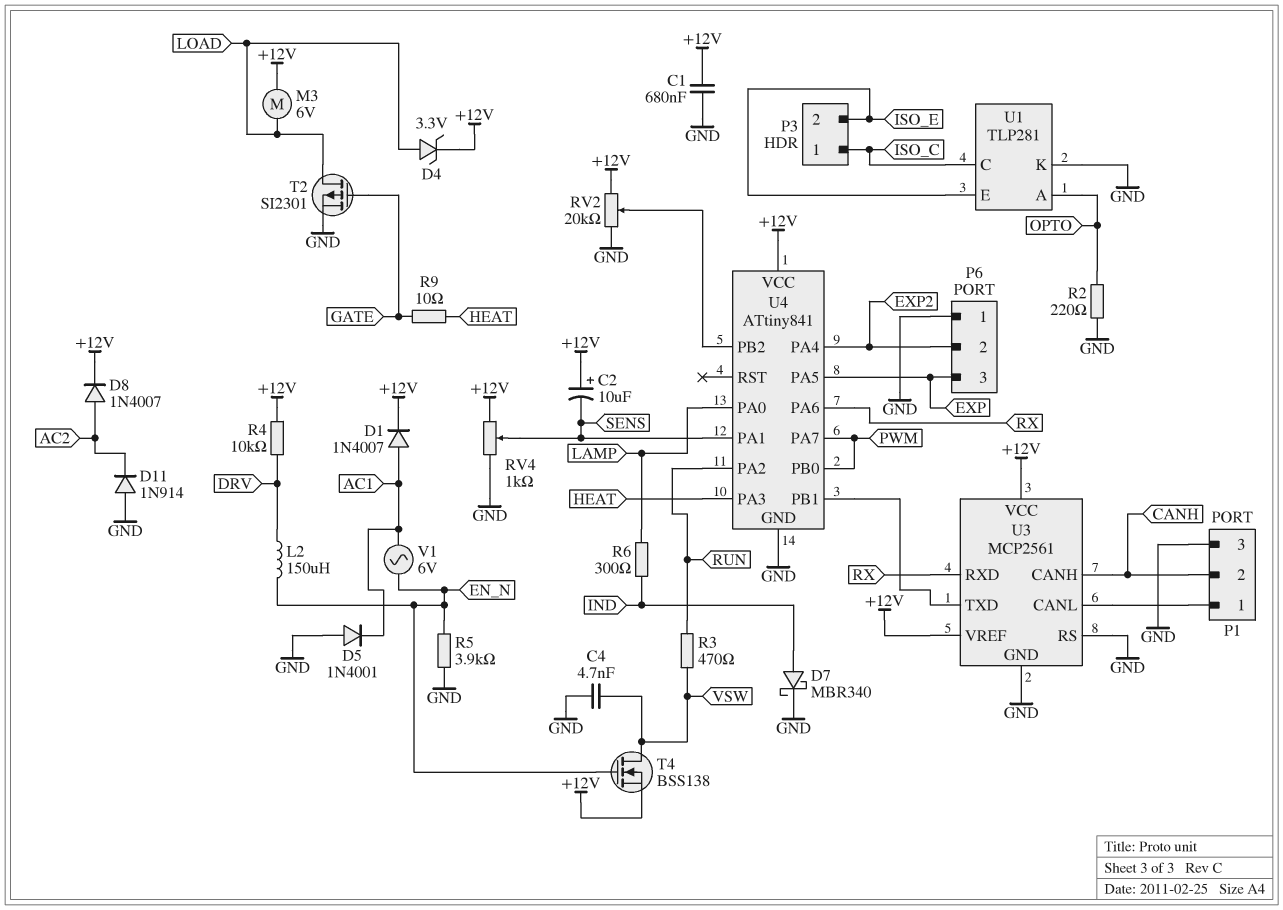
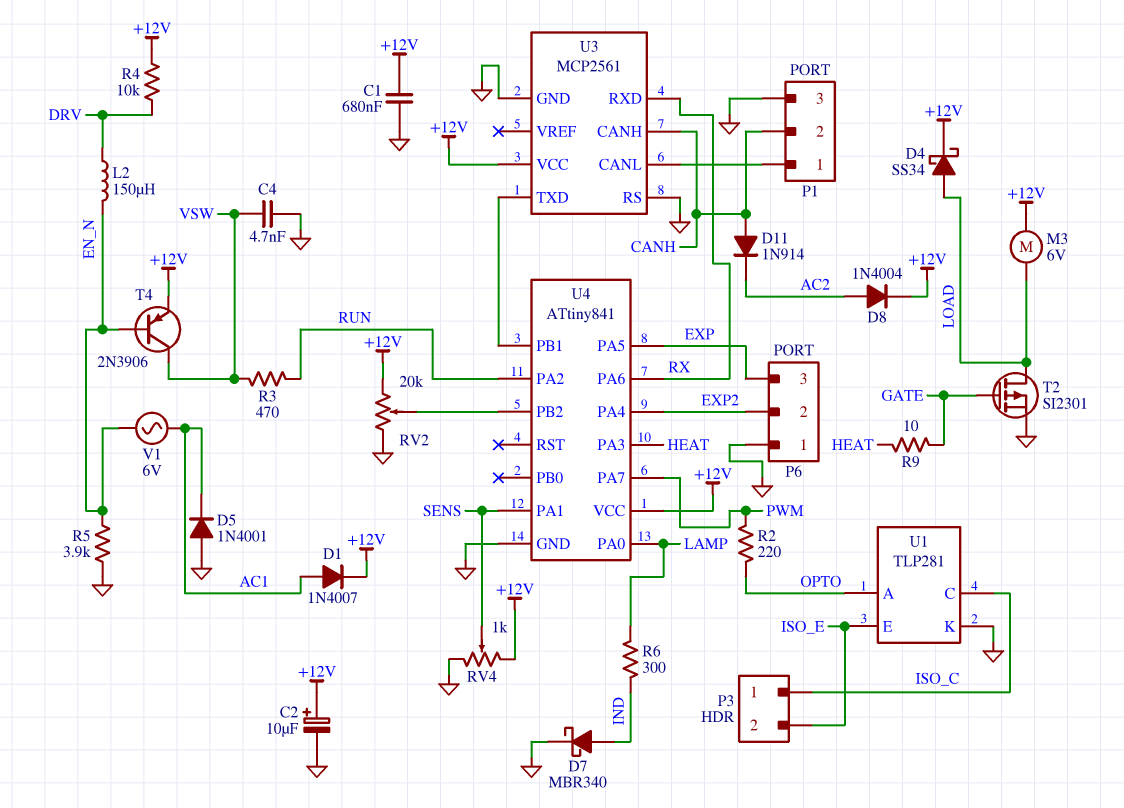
C2: 10uF (plus +12V, minus SENS) -> 10uF (plus +12V, minus GND)
D4: zener 3.3V (A LOAD, K +12V) -> schottky SS34 (A LOAD, K +12V)
D8: diode 1N4007 (A AC2, K +12V) -> diode 1N4004 (A AC2, K +12V)
D11: diode 1N914 (A GND, K AC2) -> diode 1N914 (A CANH, K AC2)
R2: 220 (GND, OPTO) -> 220 (OPTO, PWM)
T4: NMOS BSS138 (G EN_N, D VSW, S +12V) -> PNP 2N3906 (B EN_N, C VSW, E +12V)
U3 pin VREF: +12V -> none
U4 pin PB0: PWM -> none

